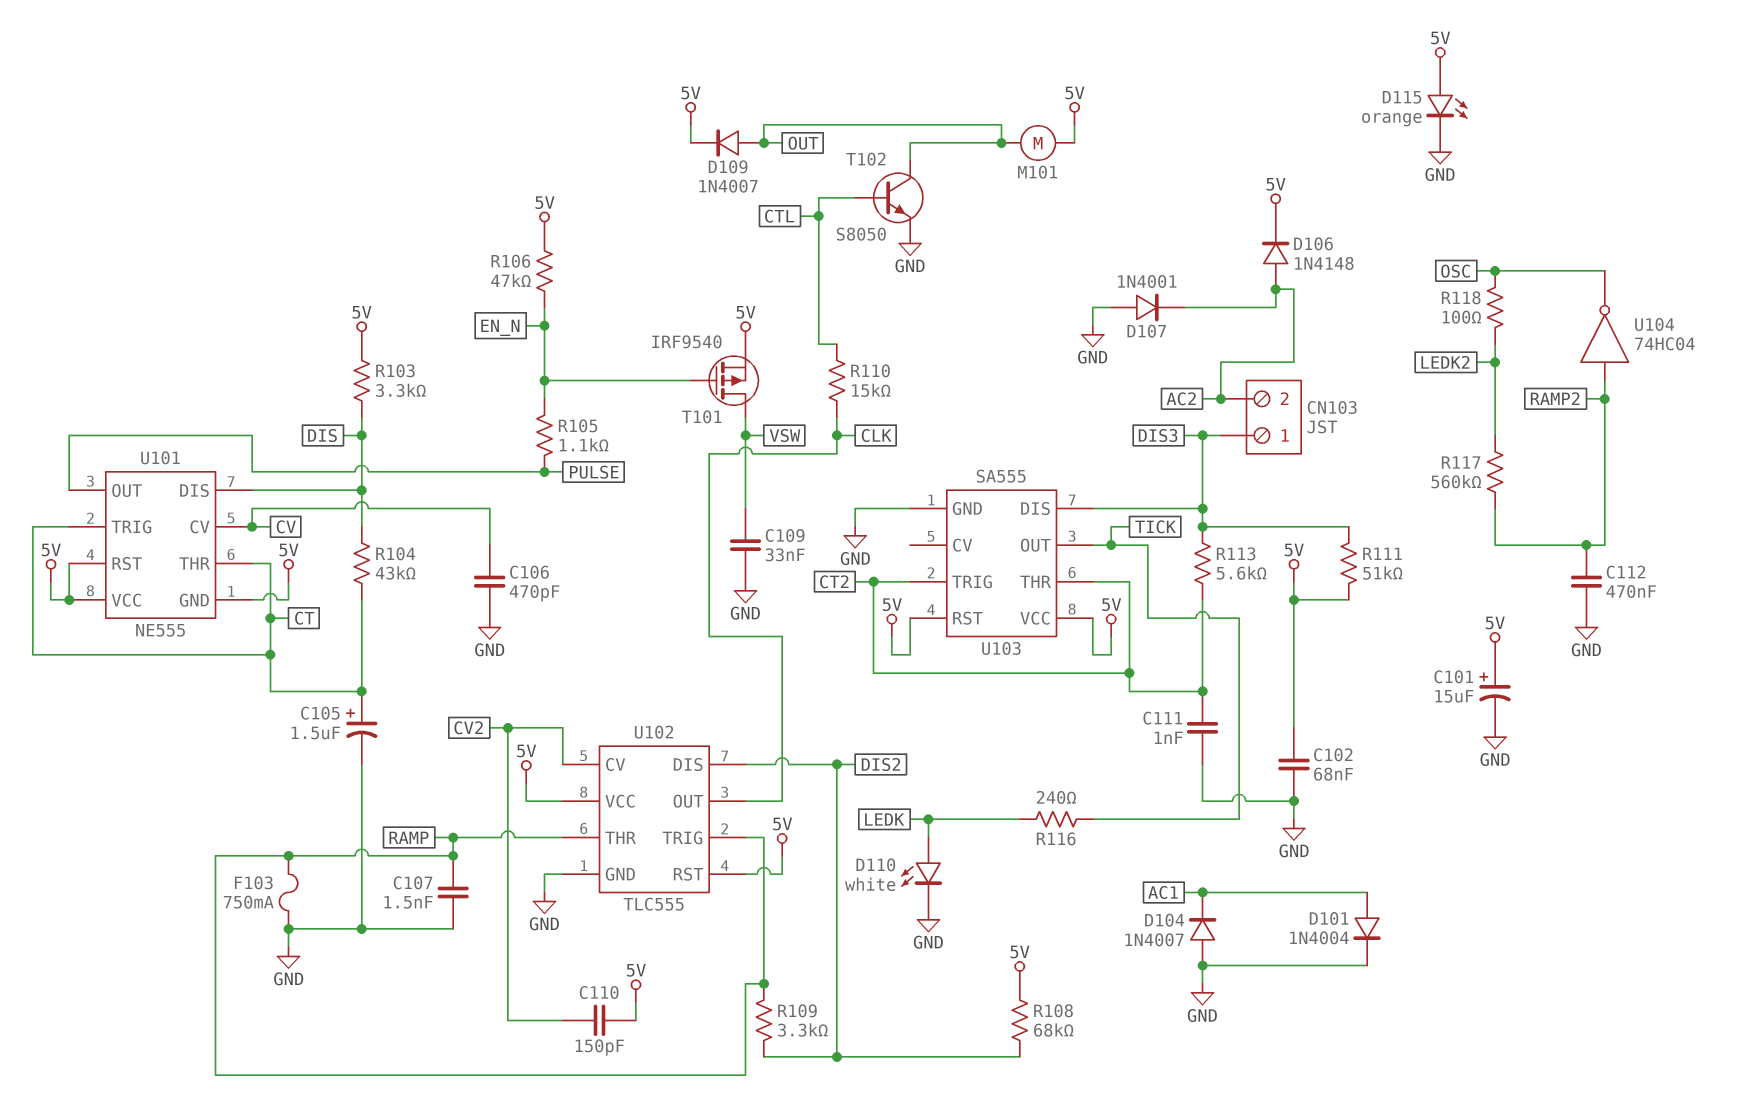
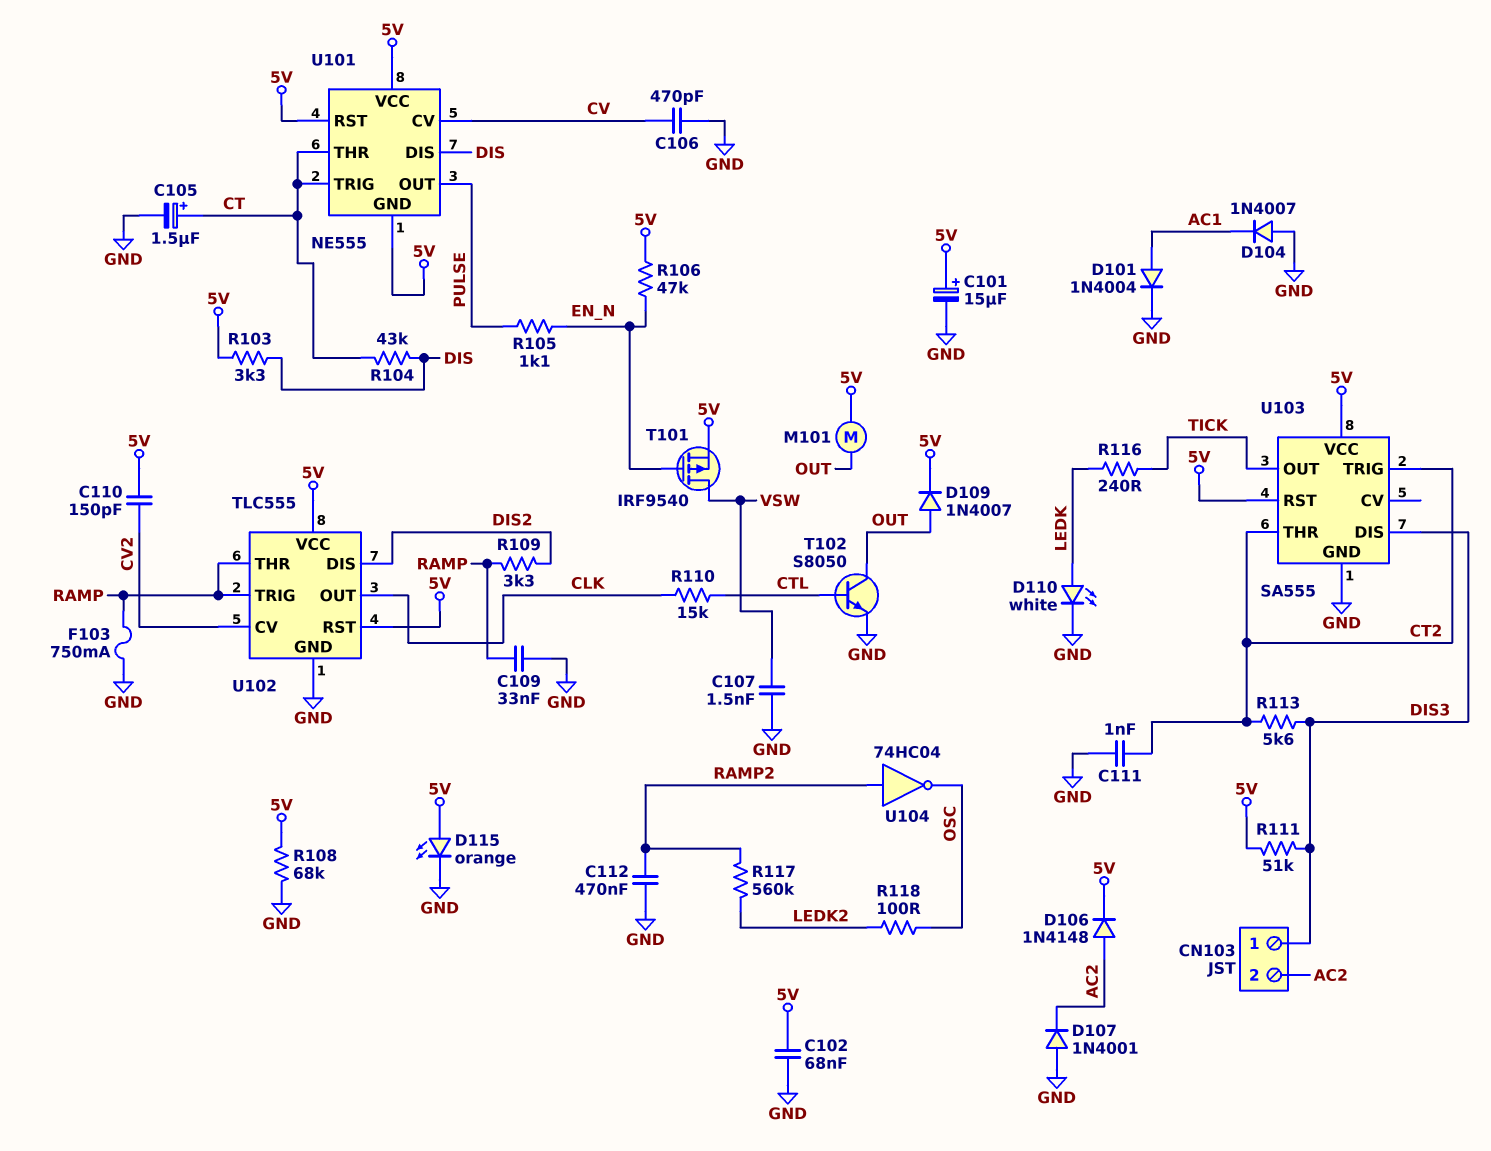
C107: 1.5nF (GND, RAMP) -> 1.5nF (GND, VSW)
C109: 33nF (GND, VSW) -> 33nF (GND, RAMP)
R108: 68k (5V, DIS2) -> 68k (5V, GND)

